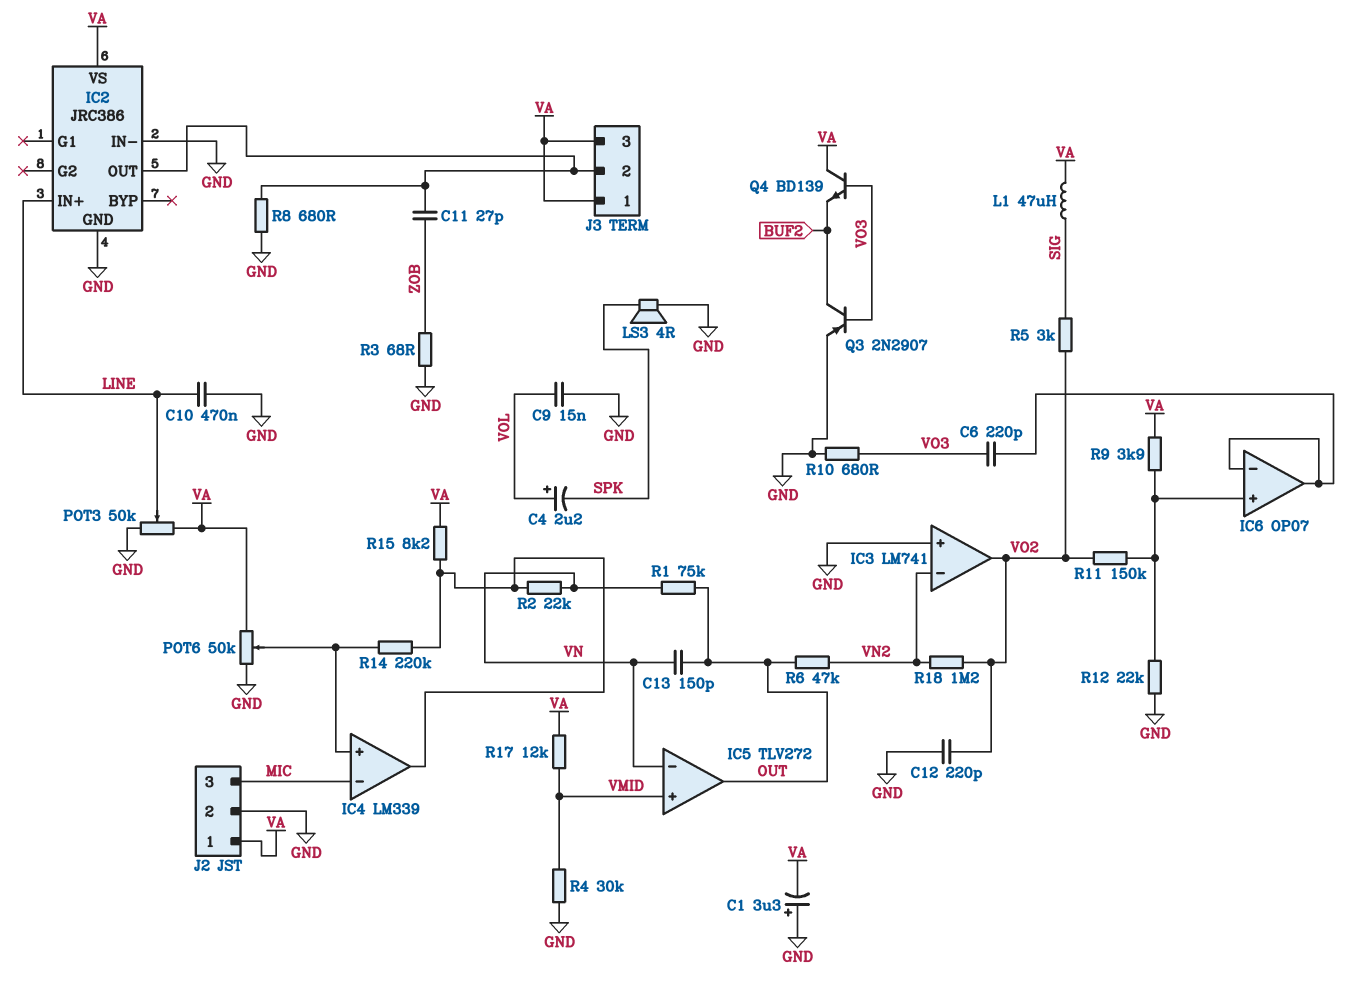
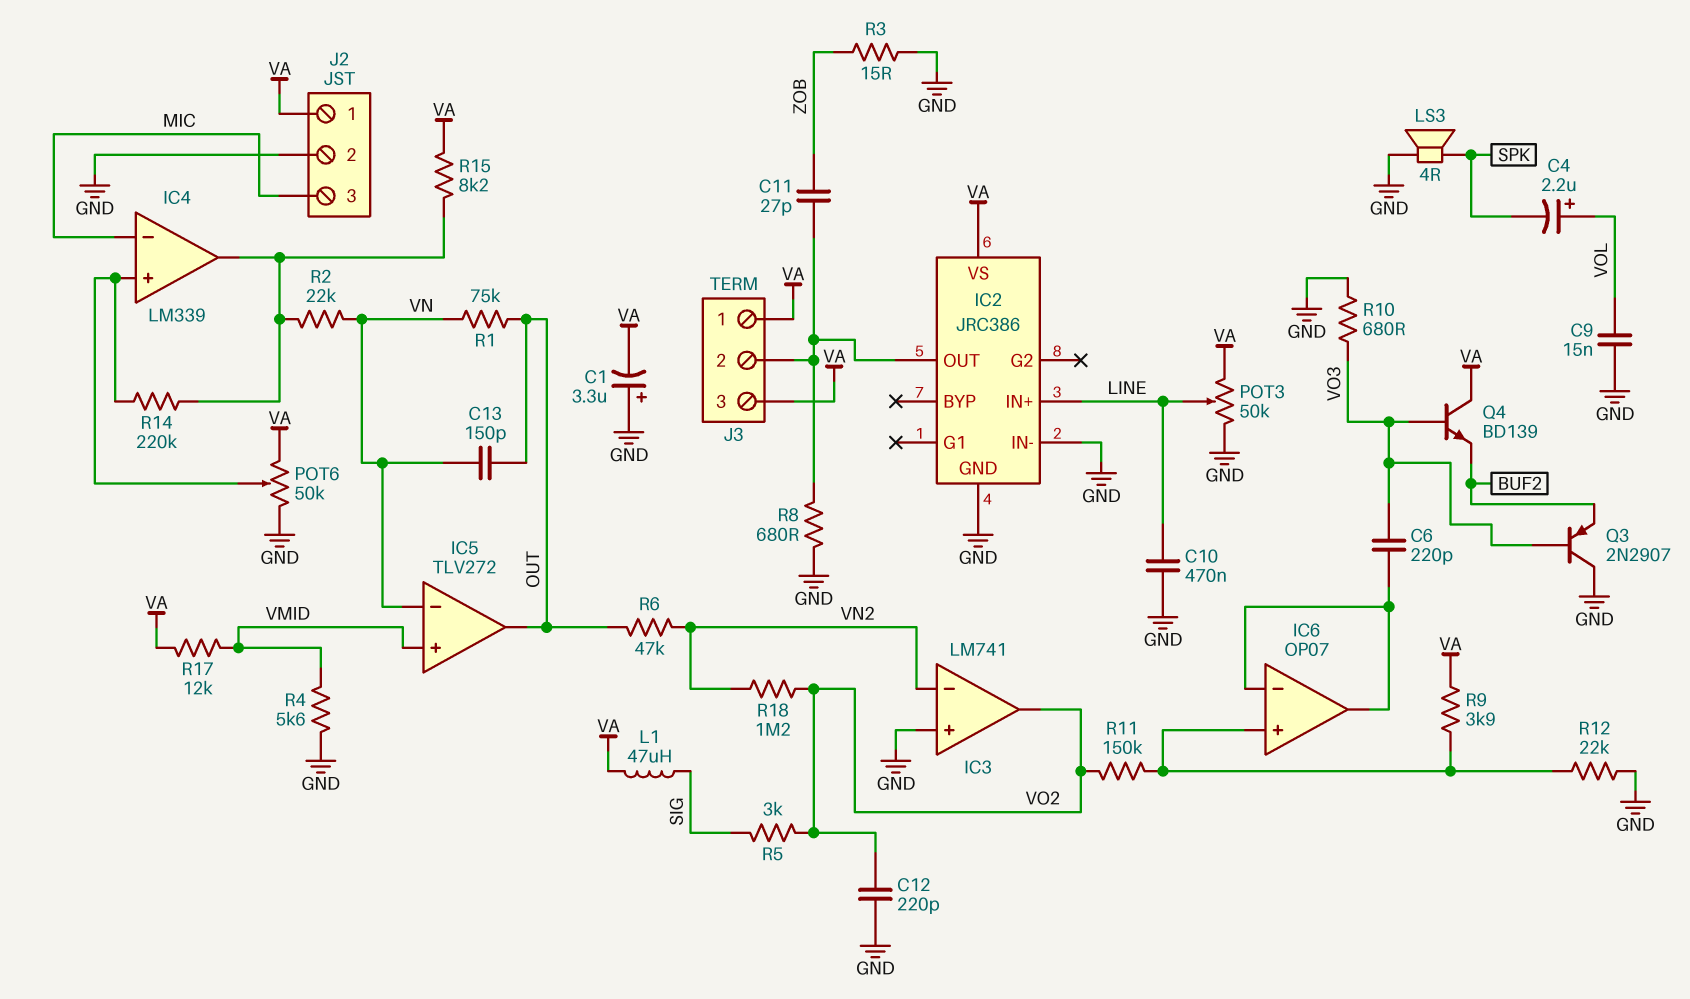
Q3: PNP 2N2907 (B VO3, C BUF2, E GND) -> PNP 2N2907 (B VO3, C GND, E BUF2)
R3: 68 (GND, ZOB) -> 15 (GND, ZOB)
R4: 30k (GND, VMID) -> 5.6k (GND, VMID)

